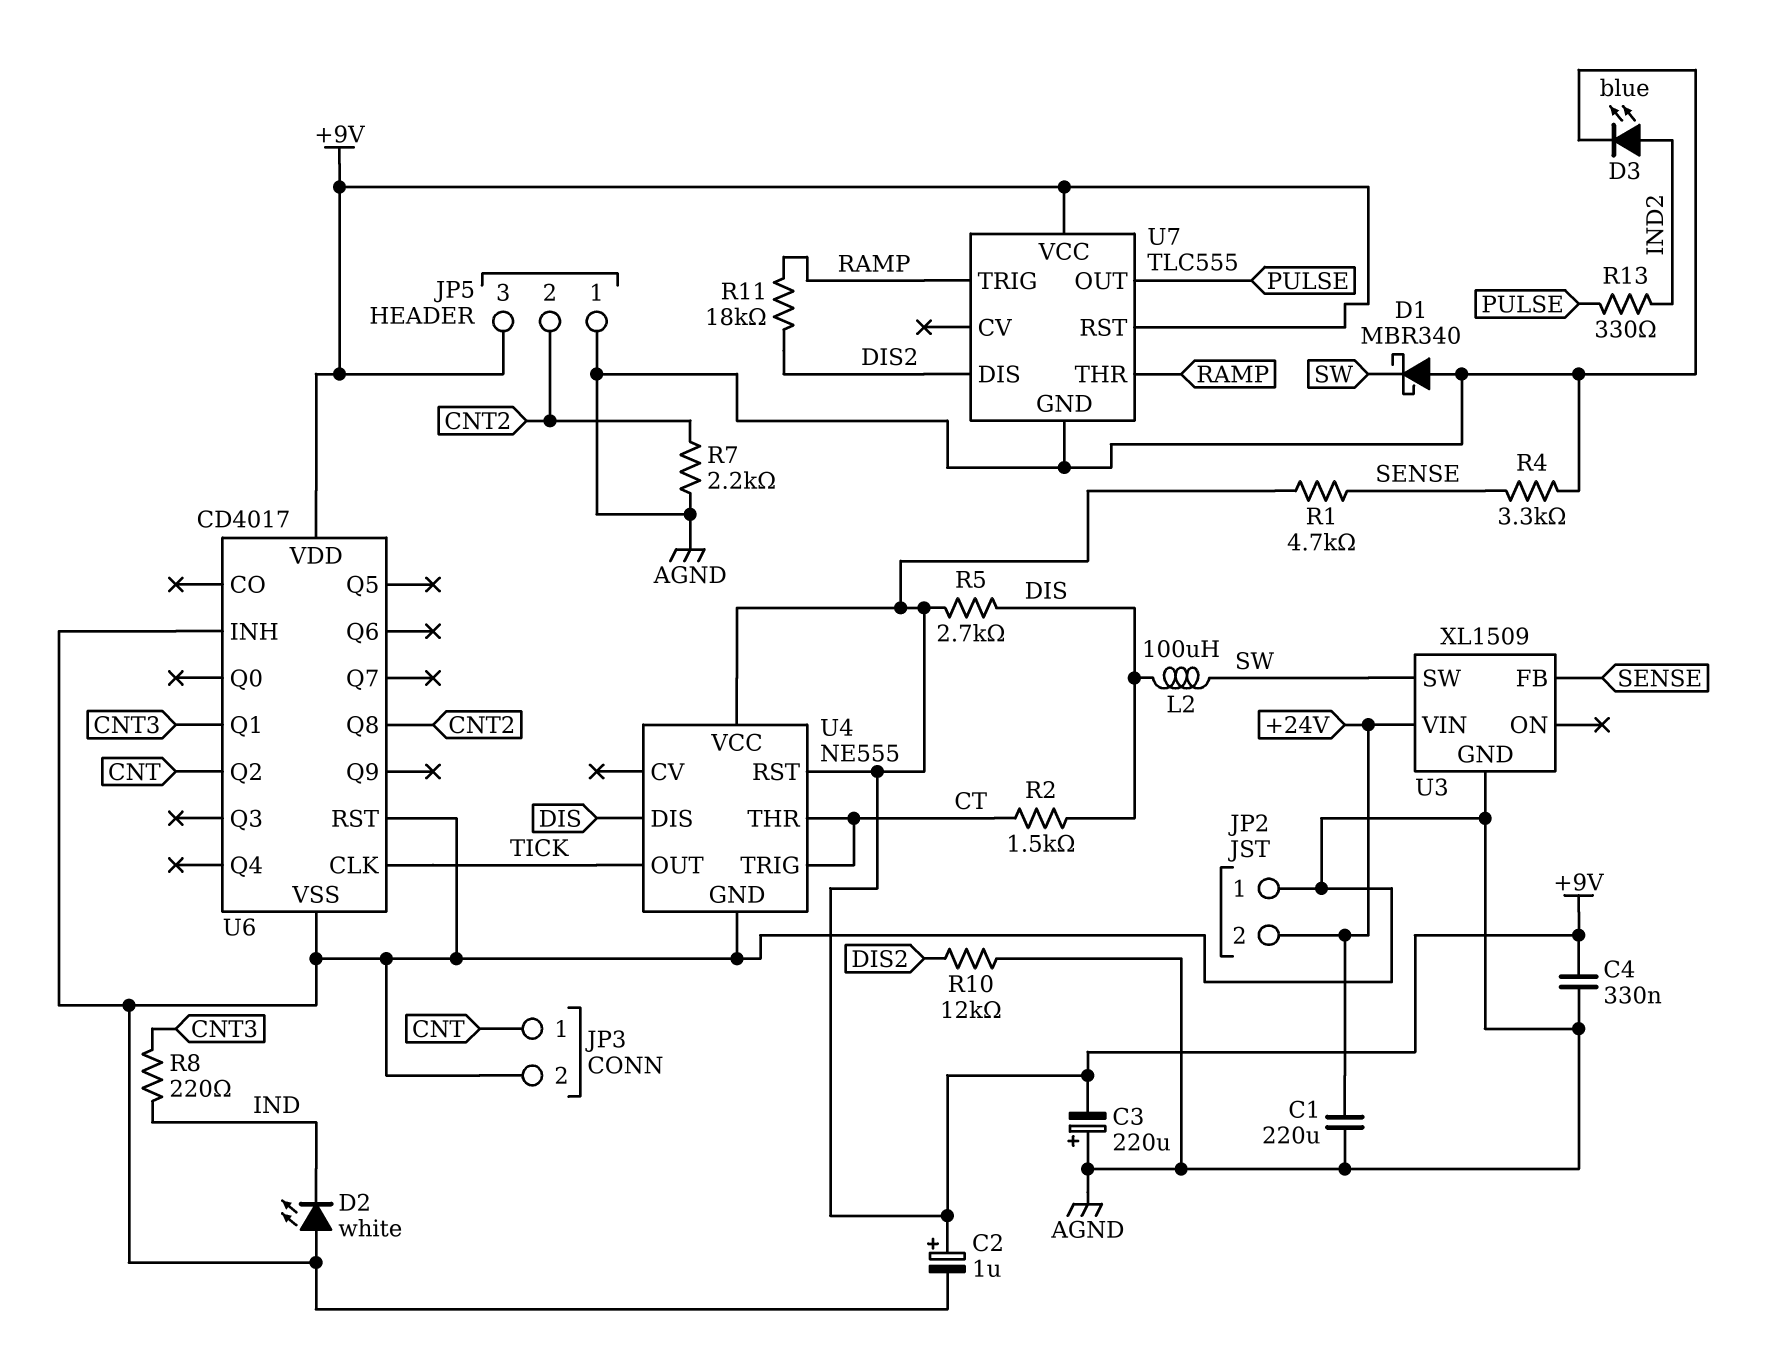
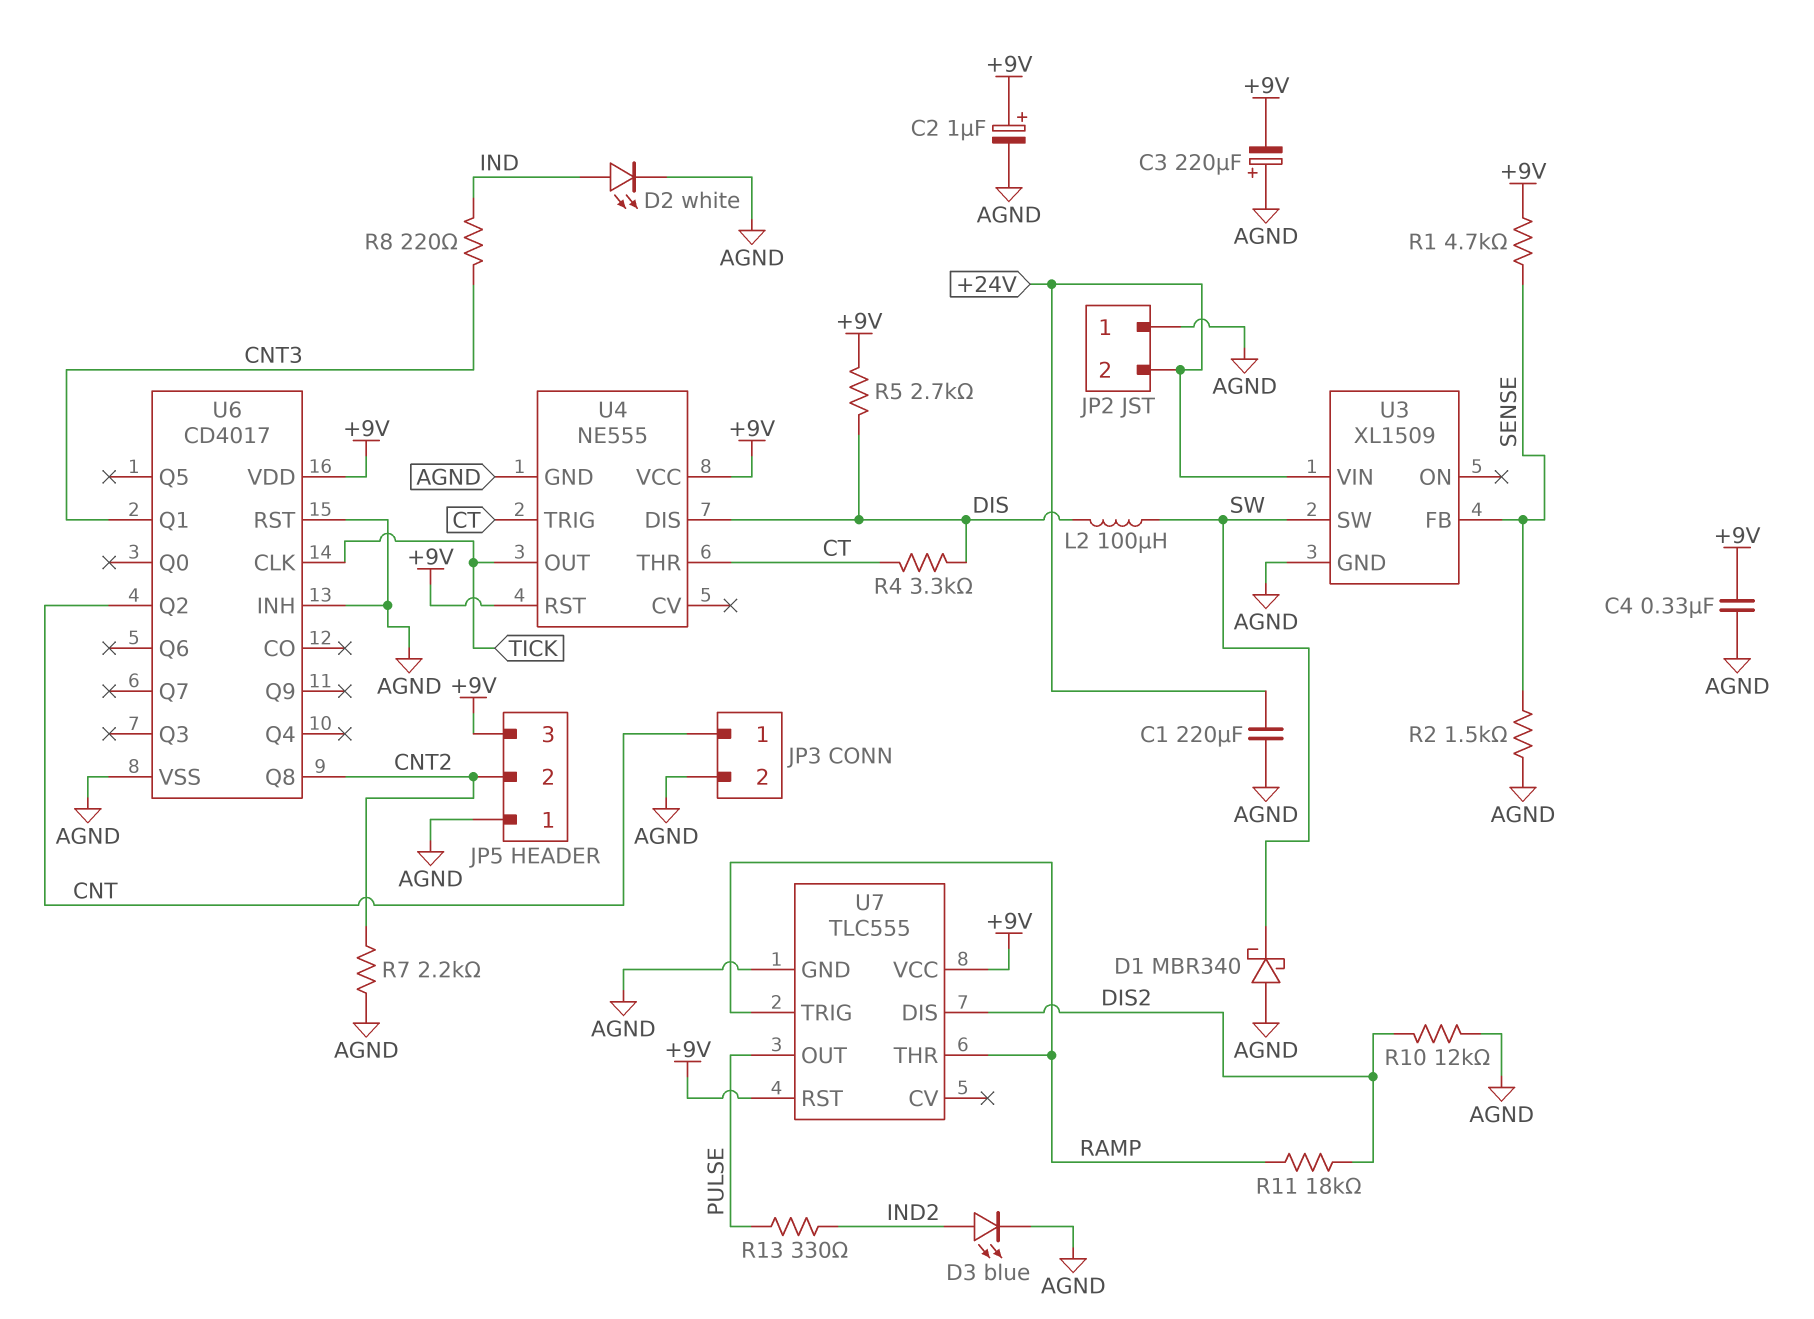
D2: LED white (A AGND, K IND) -> LED white (A IND, K AGND)
R2: 1.5k (CT, DIS) -> 1.5k (AGND, SENSE)
R4: 3.3k (AGND, SENSE) -> 3.3k (CT, DIS)

